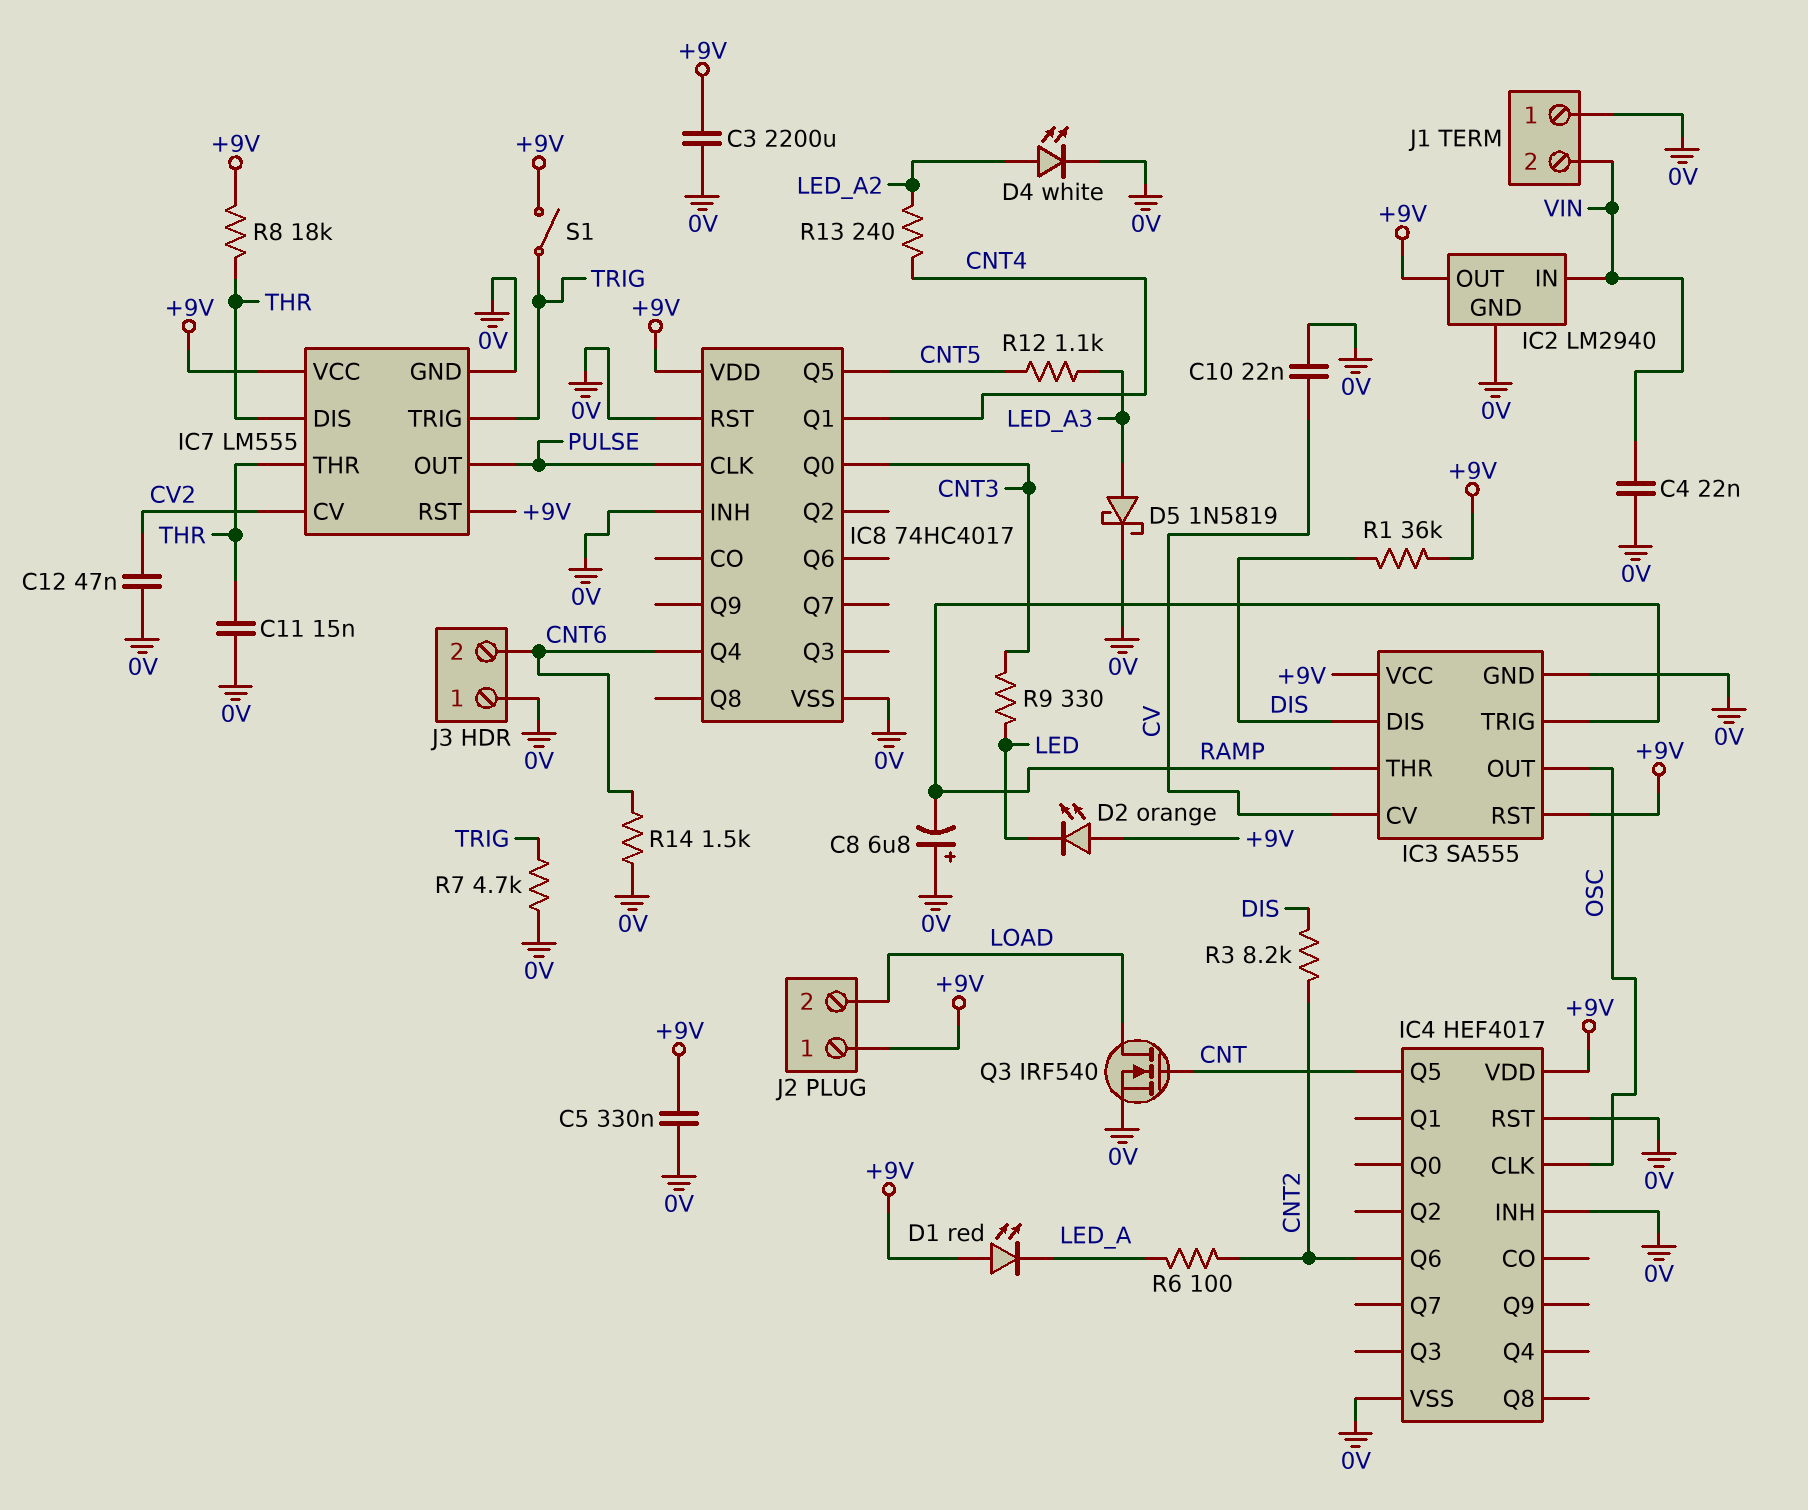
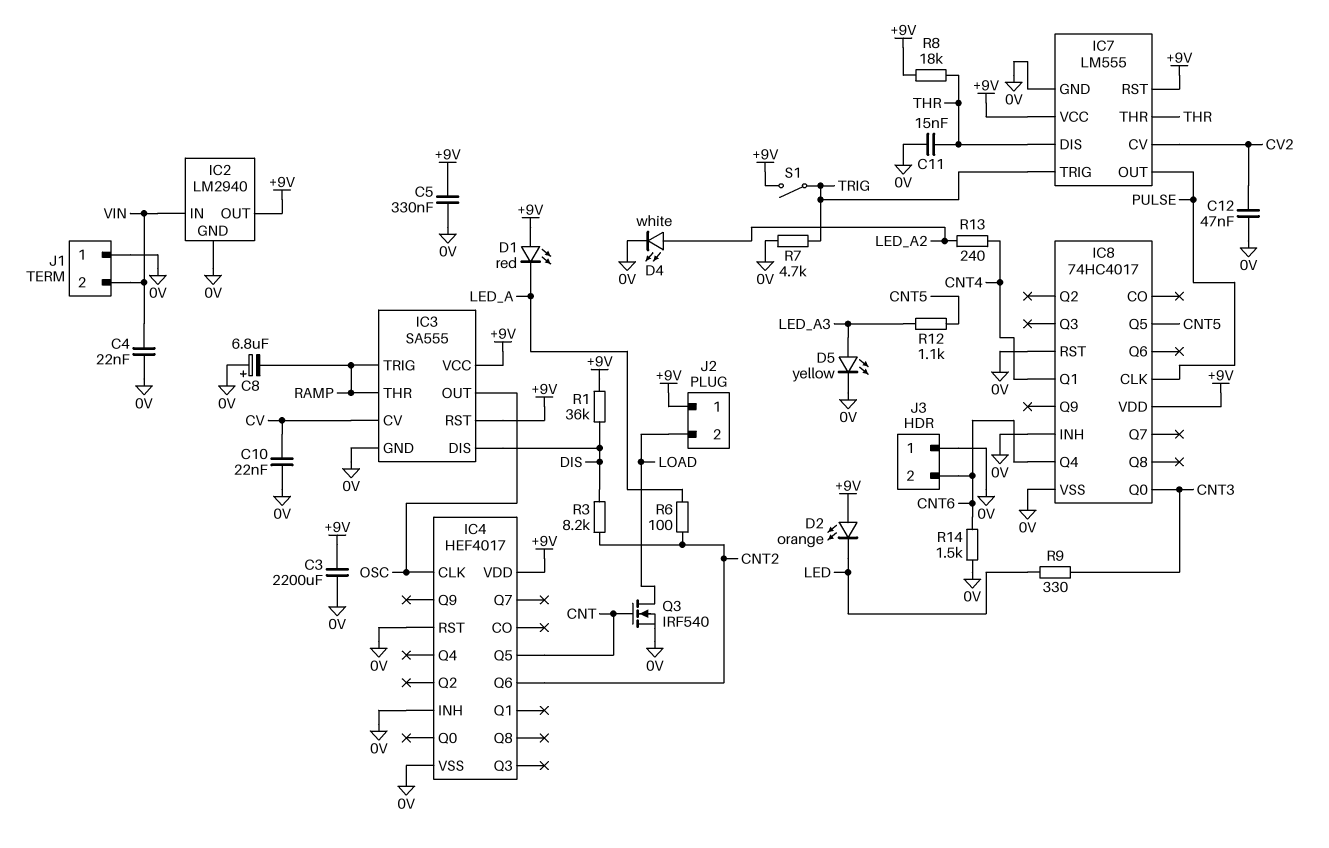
D5: schottky 1N5819 (A LED_A3, K 0V) -> LED yellow (A LED_A3, K 0V)

